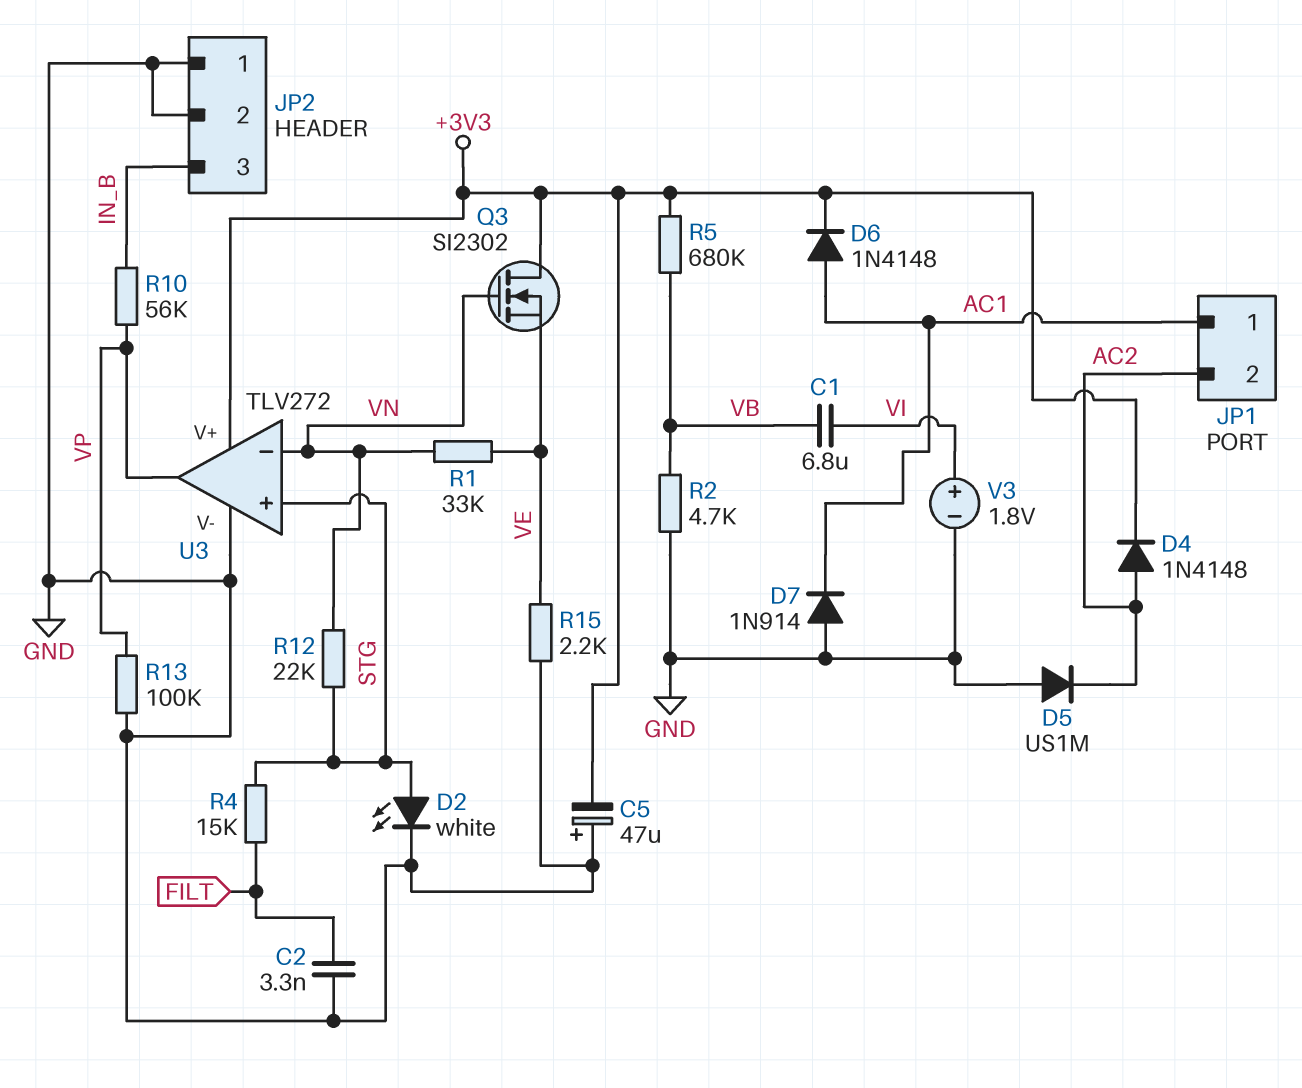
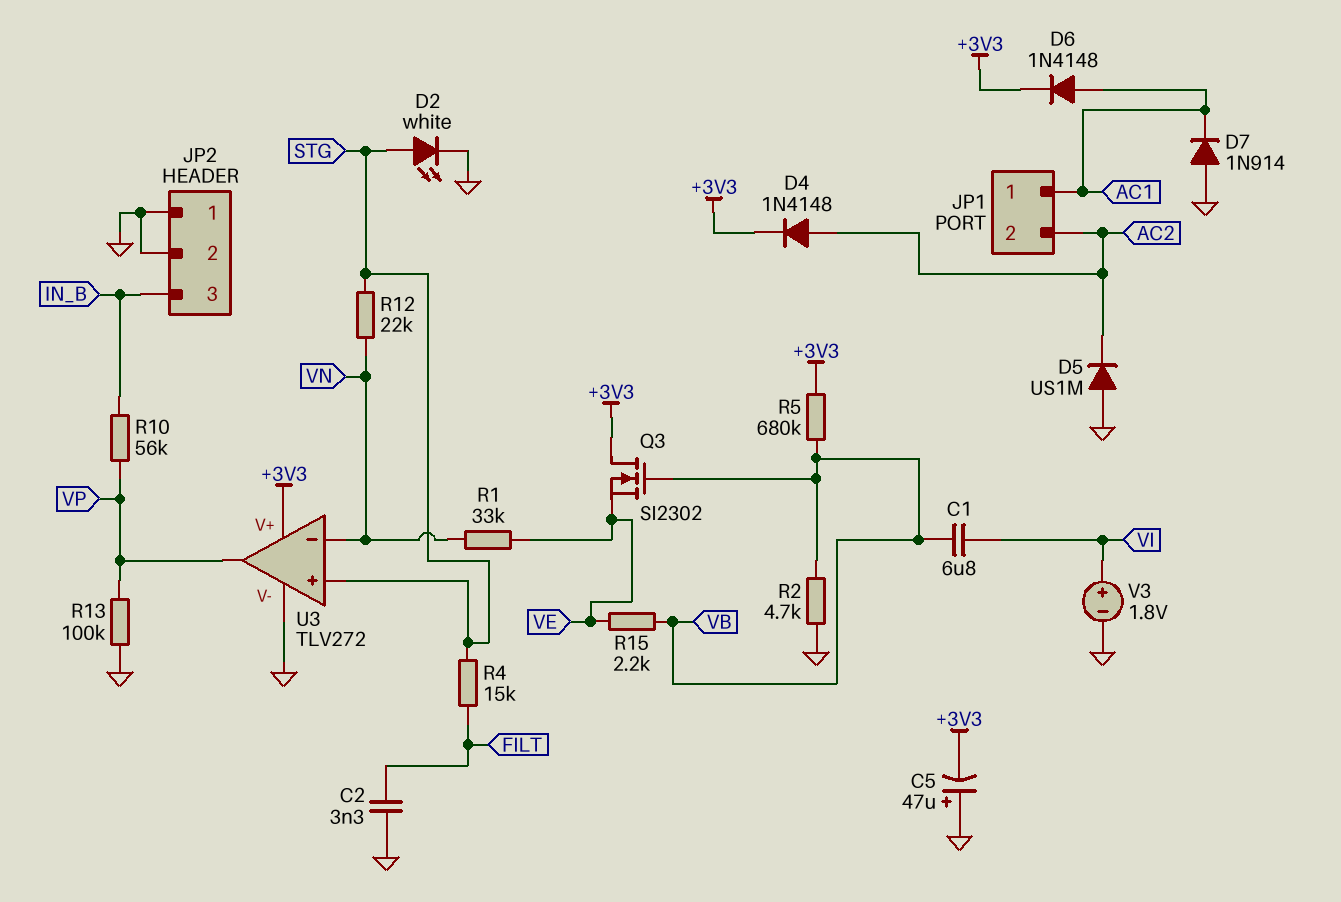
Q3: NMOS SI2302 (G VN, D +3V3, S VE) -> NMOS SI2302 (G VB, D +3V3, S VE)
R15: 2.2k (GND, VE) -> 2.2k (VB, VE)

